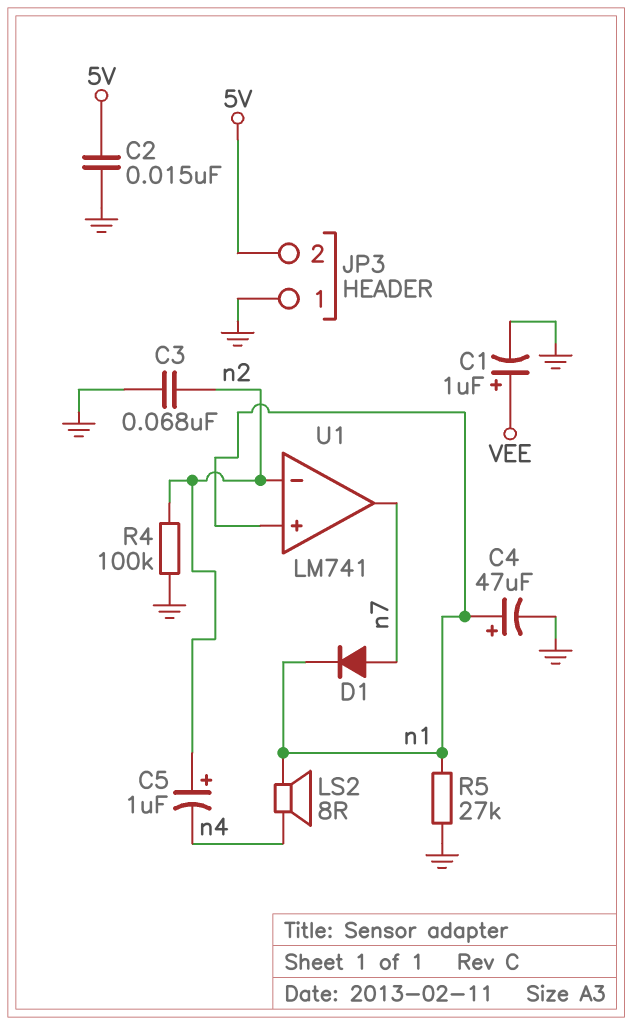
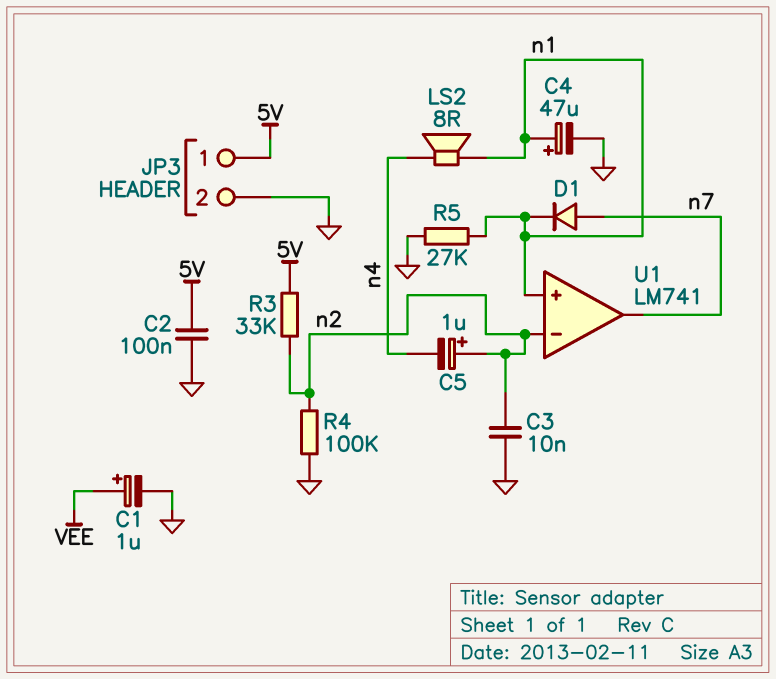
C2: 15nF (5V, GND) -> 100nF (5V, GND)
C3: 68nF (GND, n2) -> 10nF (GND, n2)
JP3 pin 1: GND -> 5V
JP3 pin 2: 5V -> GND
R3: none -> 33k (5V, n2)

